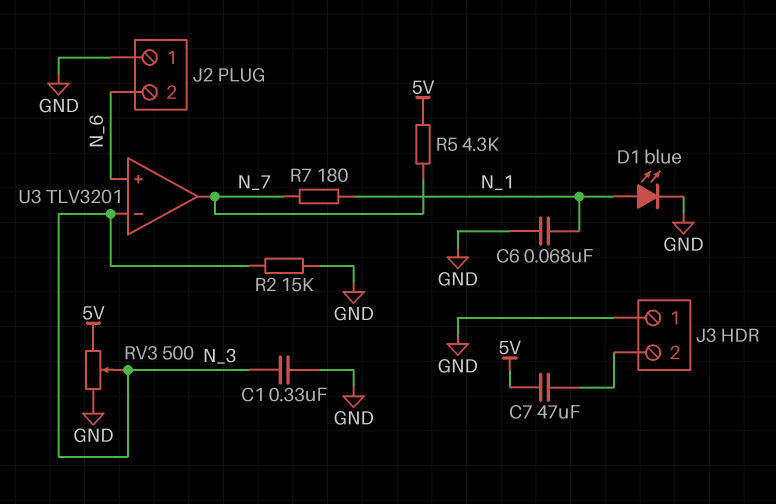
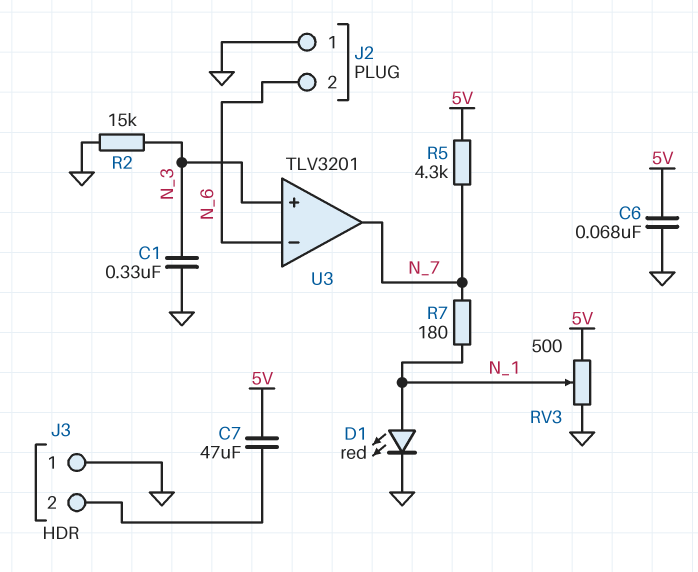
C6: 68nF (GND, N_1) -> 68nF (5V, GND)
D1: LED blue (A N_1, K GND) -> LED red (A N_1, K GND)
RV3: 500 (5V, GND, wiper N_3) -> 500 (5V, GND, wiper N_1)
U3 pin in+: N_6 -> N_3
U3 pin in-: N_3 -> N_6

